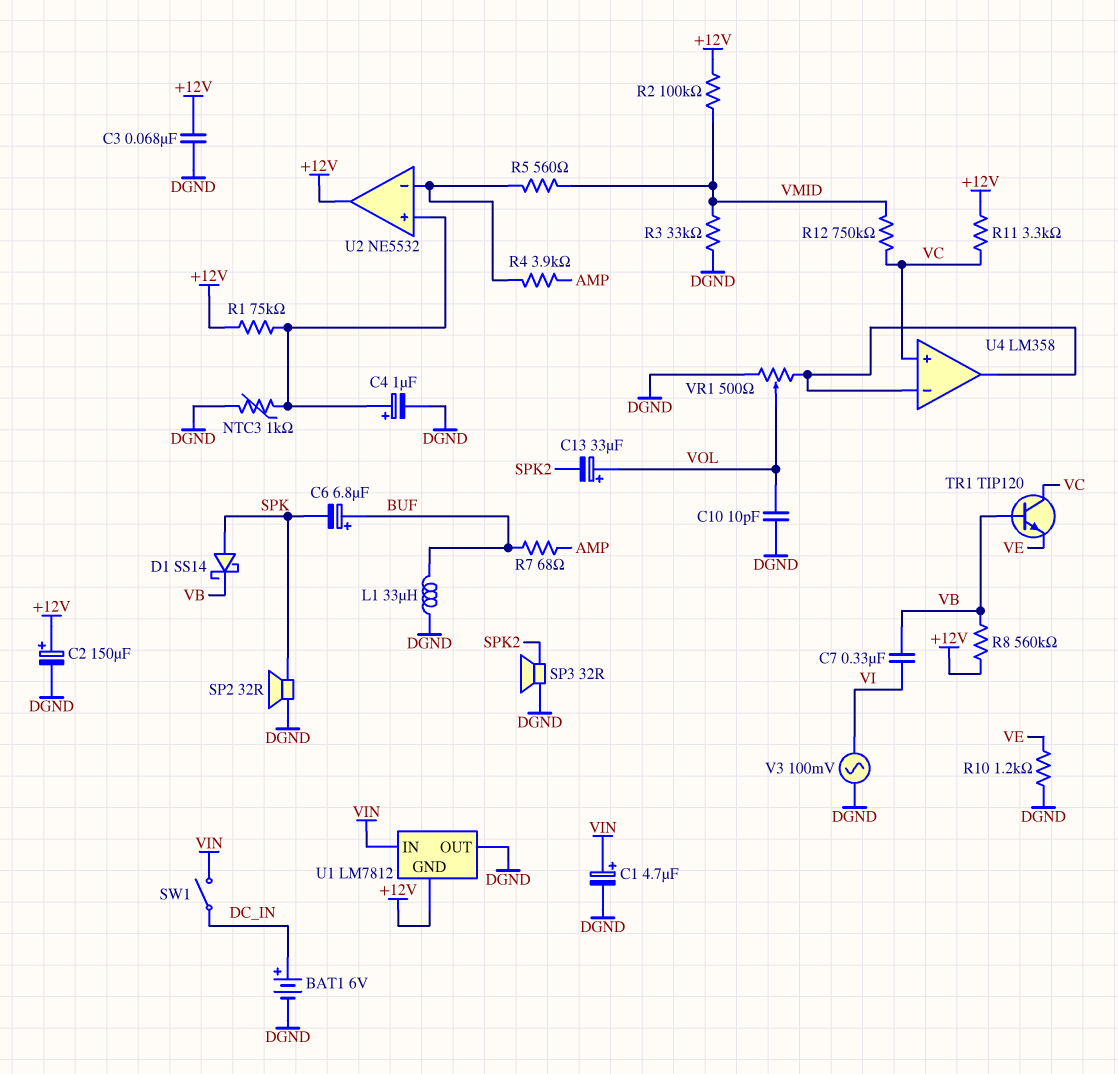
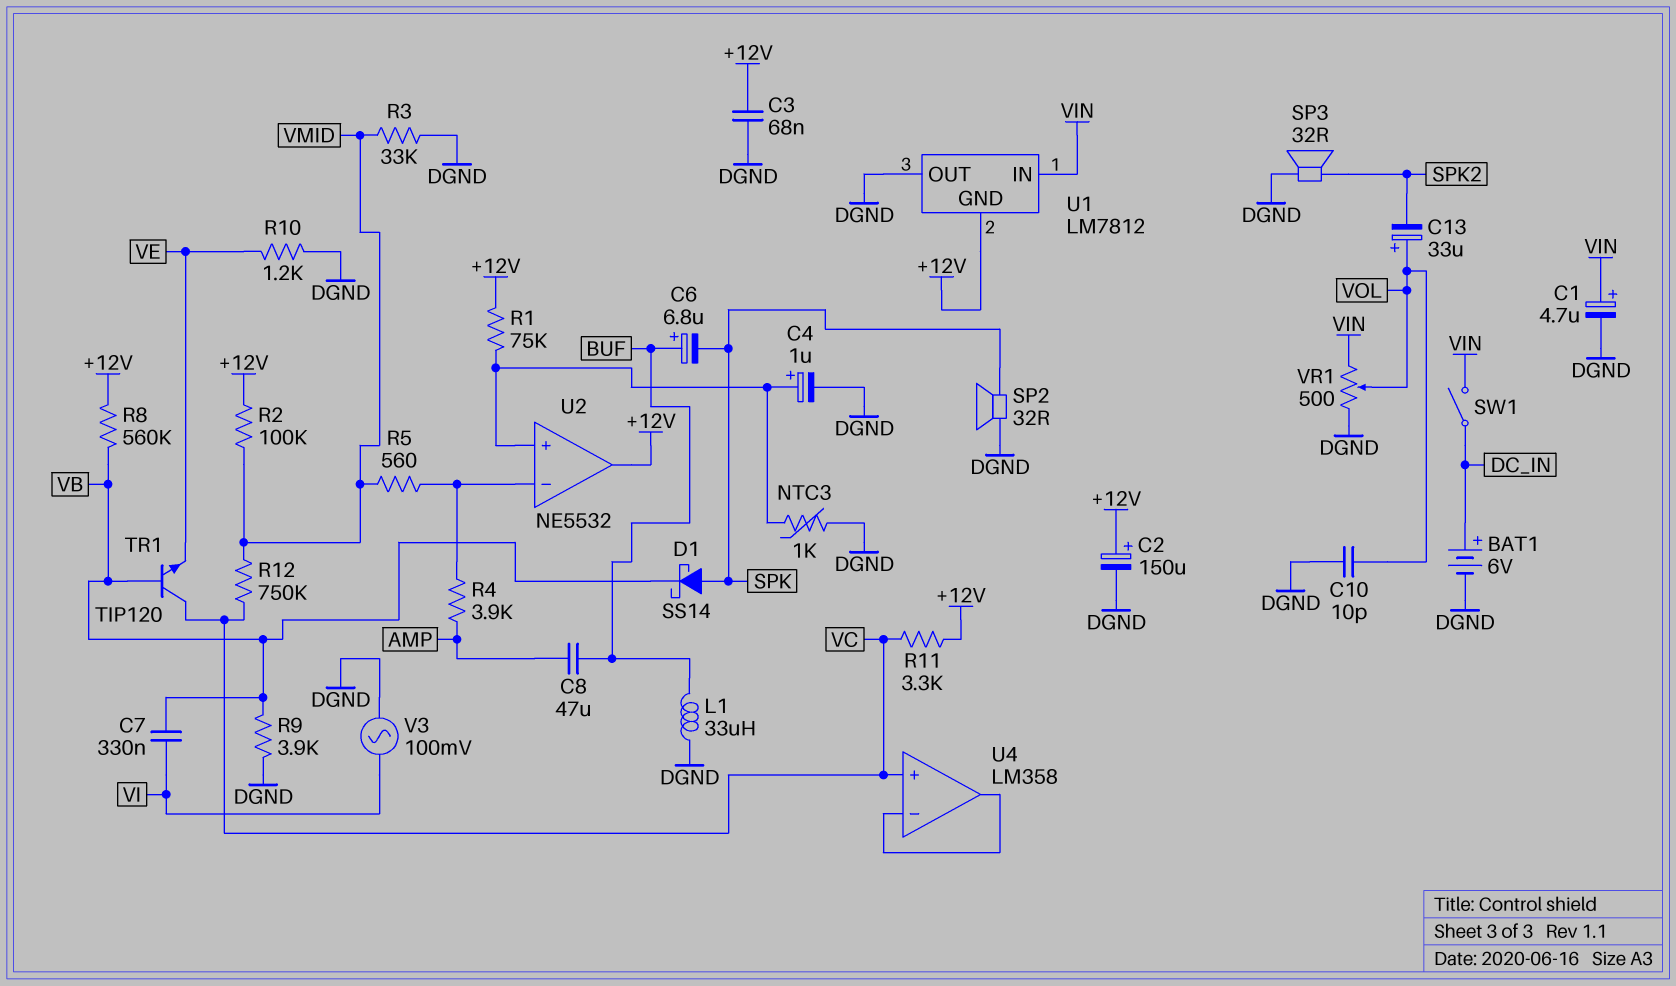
C8: none -> 47uF (AMP, BUF)
R7: 68 (AMP, BUF) -> none
R9: none -> 3.9k (DGND, VB)
VR1: 500 (DGND, U4/in-, wiper VOL) -> 500 (DGND, VIN, wiper VOL)

